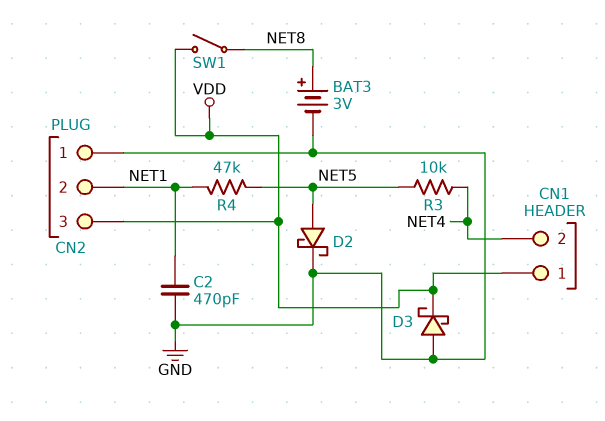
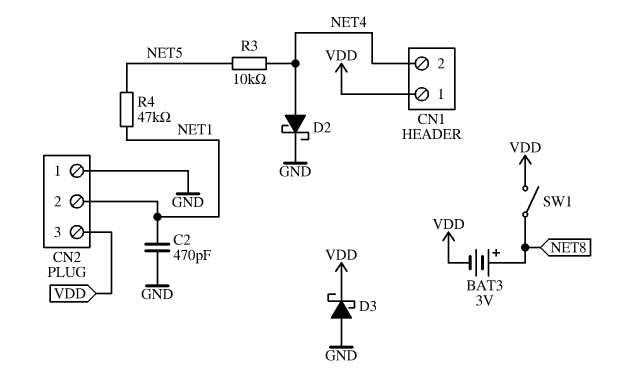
BAT3: 3V (plus NET8, minus GND) -> 3V (plus NET8, minus VDD)
D2: schottky (A NET5, K GND) -> schottky (A NET4, K GND)

